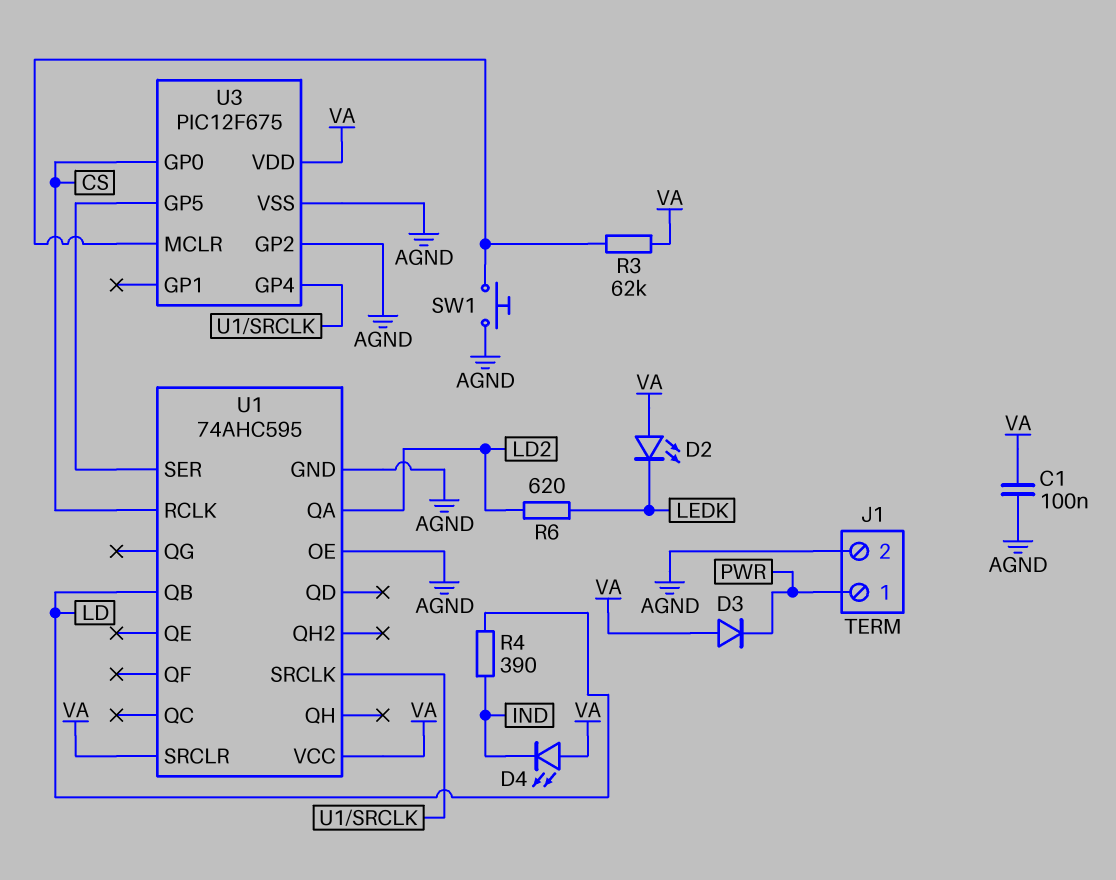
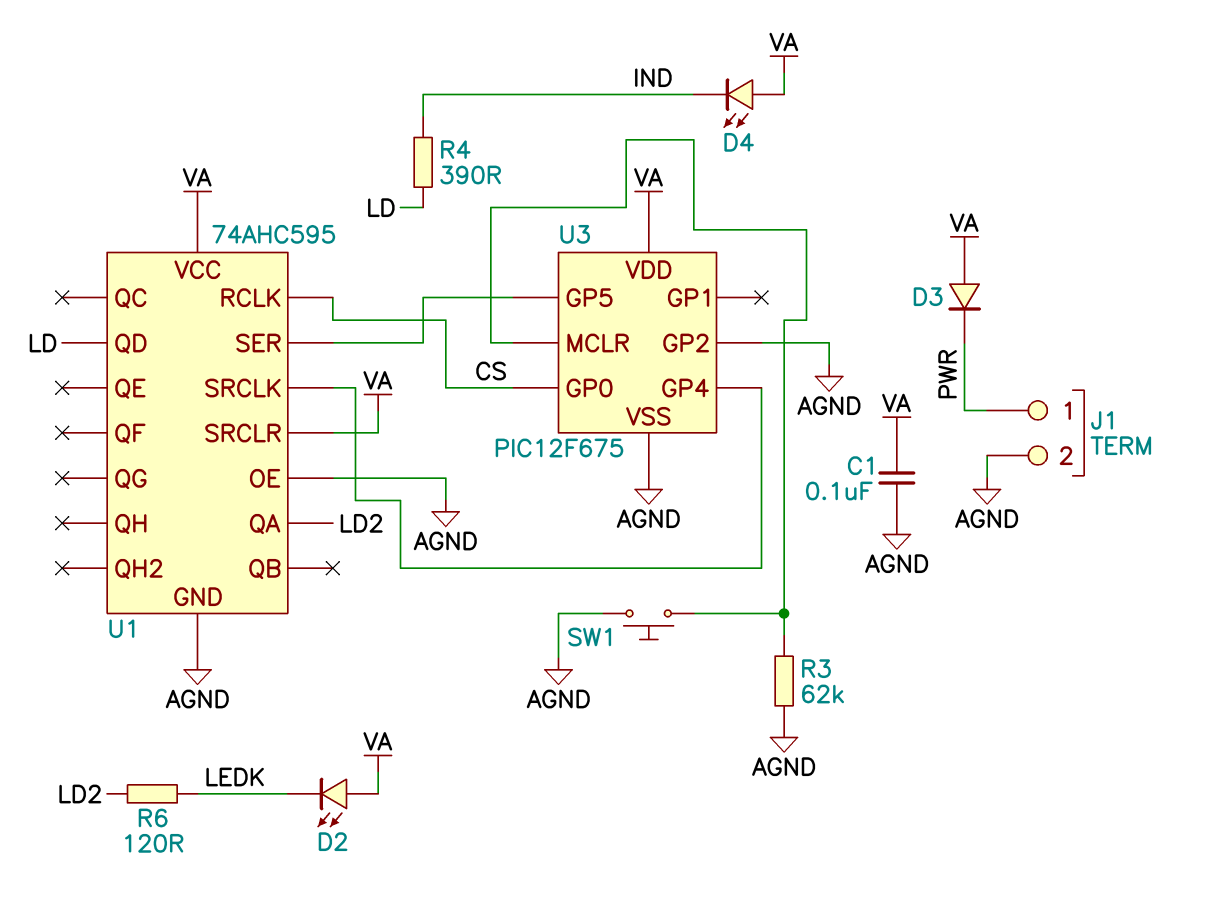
R3: 62k (U3/MCLR, VA) -> 62k (AGND, U3/MCLR)
R6: 620 (LD2, LEDK) -> 120 (LD2, LEDK)
U1 pin QB: LD -> none
U1 pin QD: none -> LD

